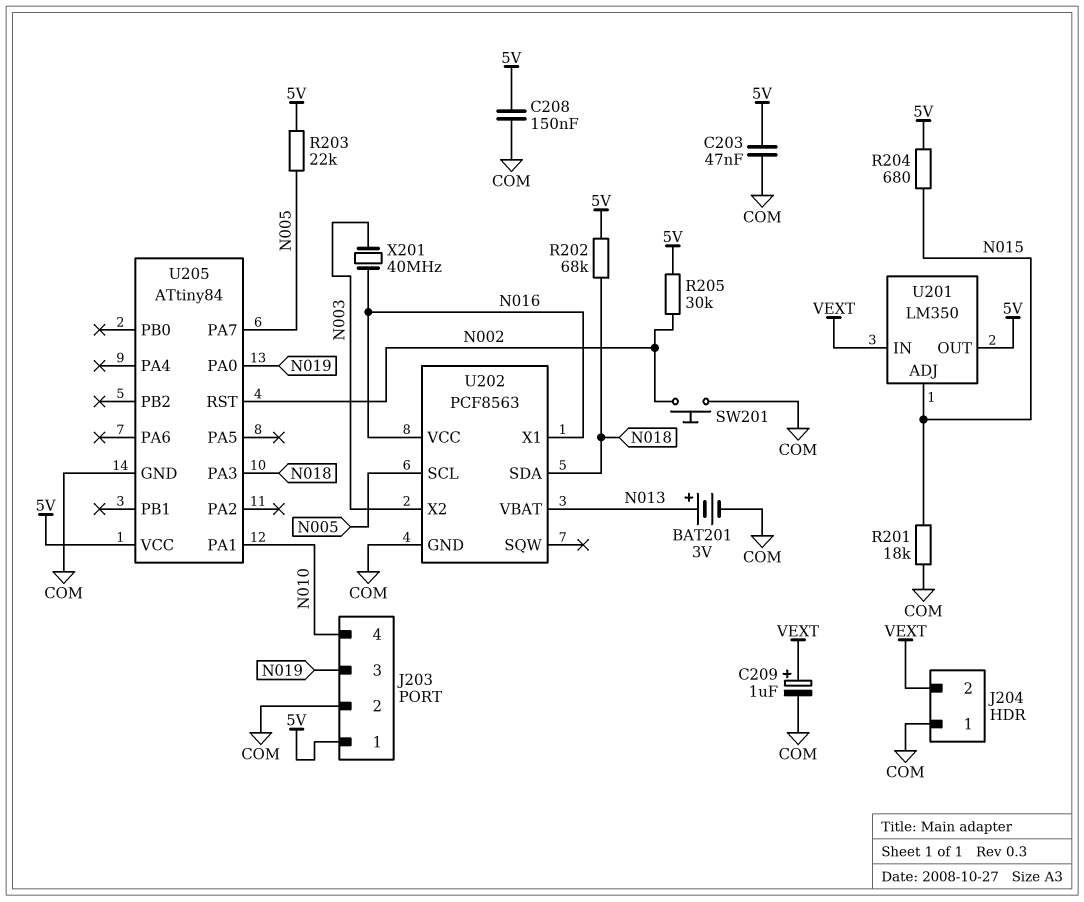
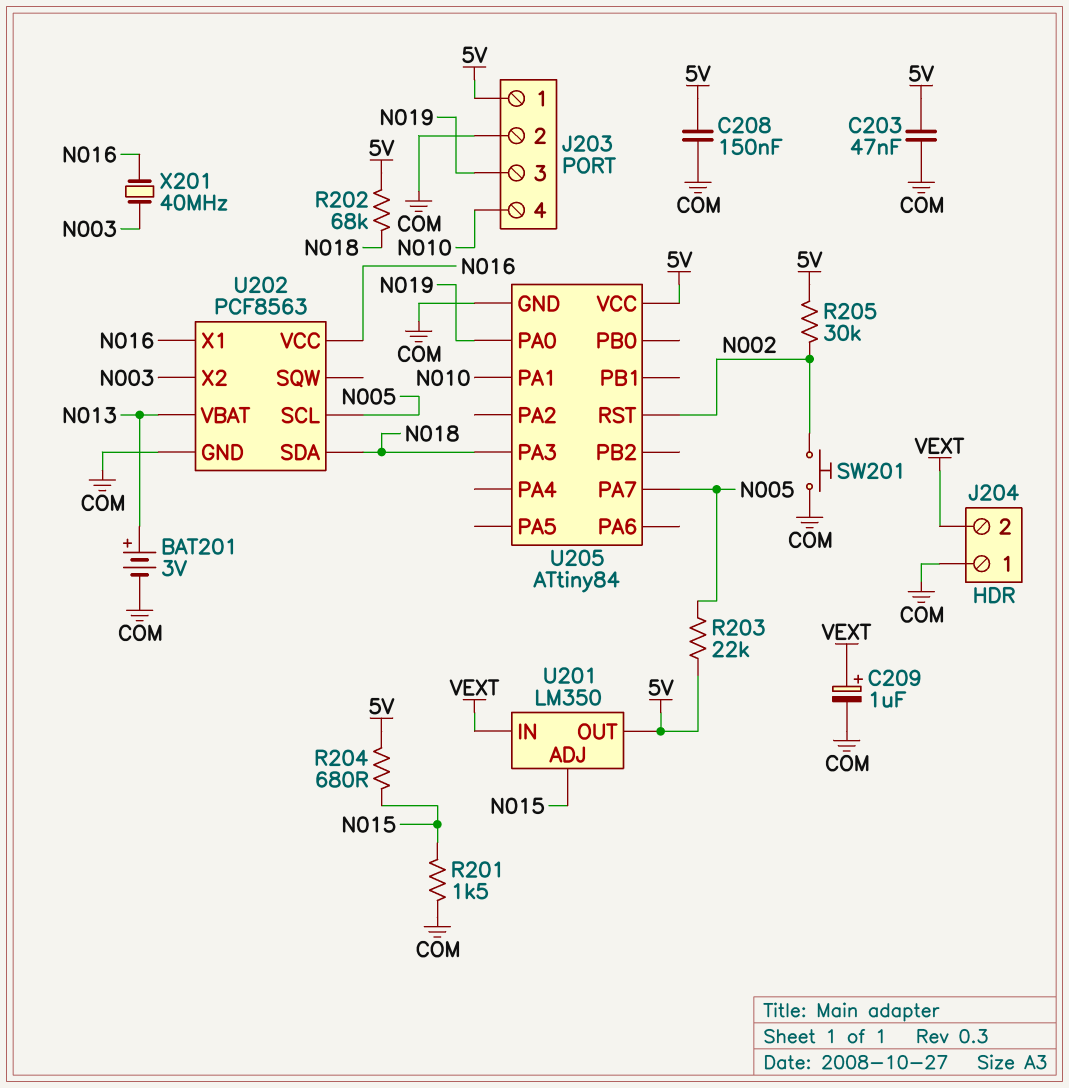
R201: 18k (COM, N015) -> 1.5k (COM, N015)

